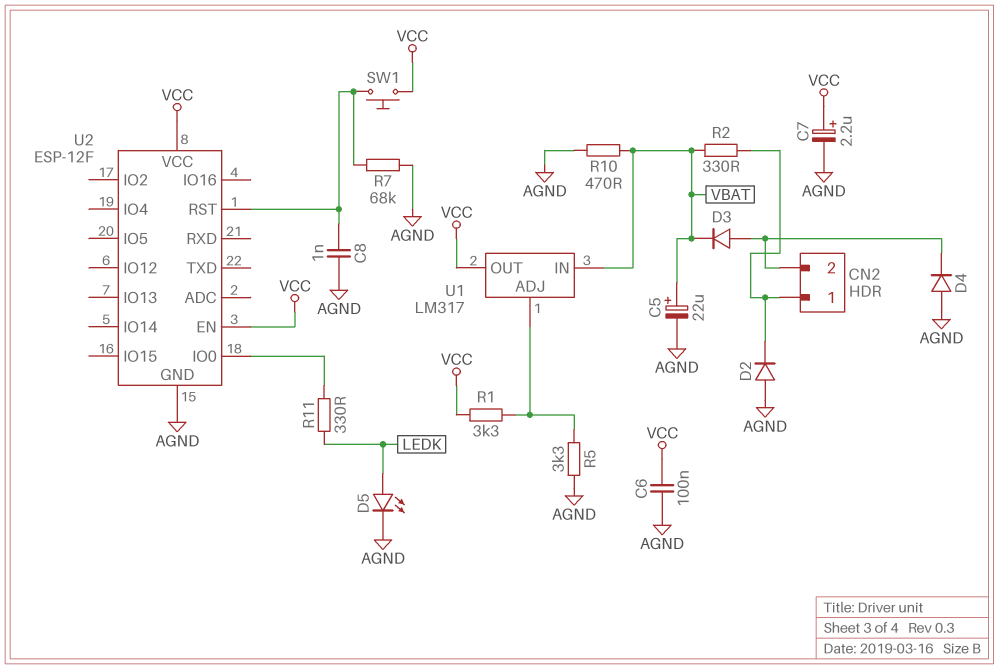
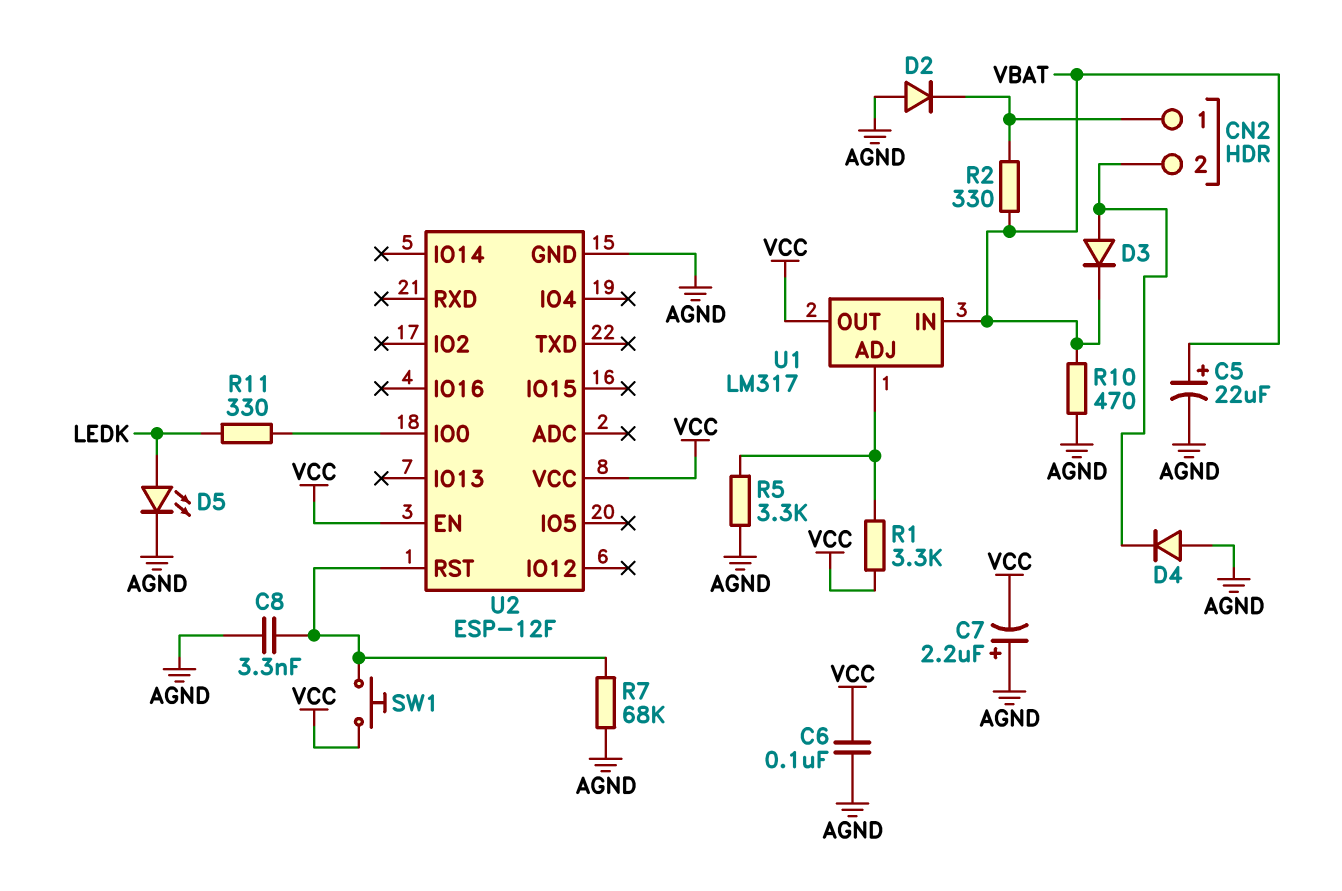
C7: 2.2uF (plus VCC, minus AGND) -> 2.2uF (plus AGND, minus VCC)
C8: 1nF (AGND, U2/RST) -> 3.3nF (AGND, U2/RST)

